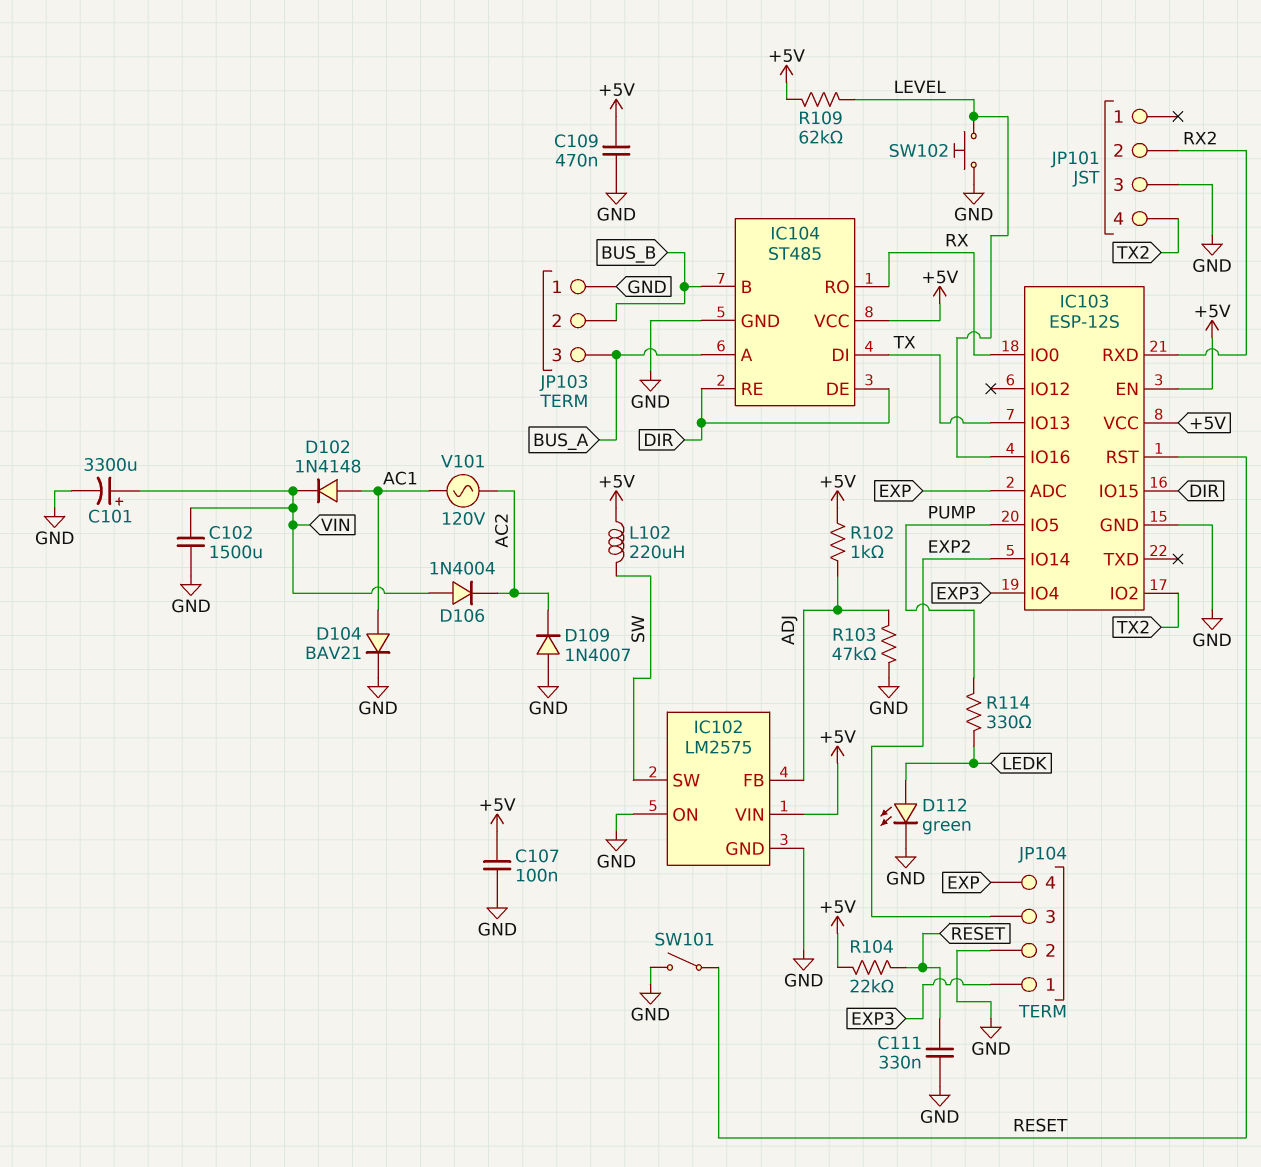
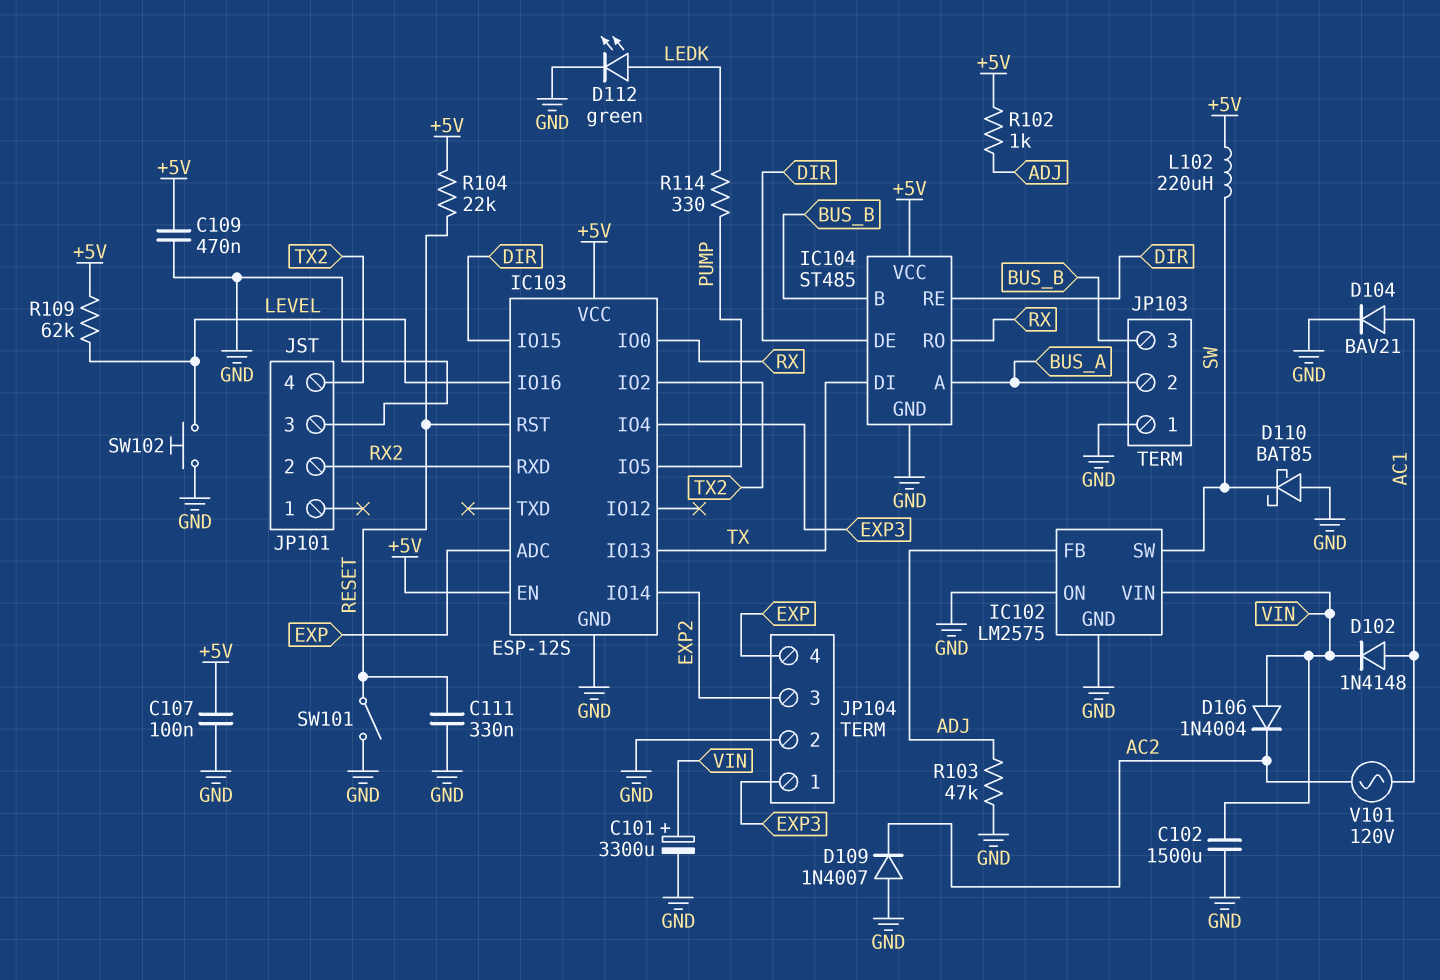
D110: none -> schottky BAT85 (A GND, K SW)
IC102 pin VIN: +5V -> VIN
JP103 pin 2: BUS_B -> BUS_A
JP103 pin 3: BUS_A -> BUS_B

